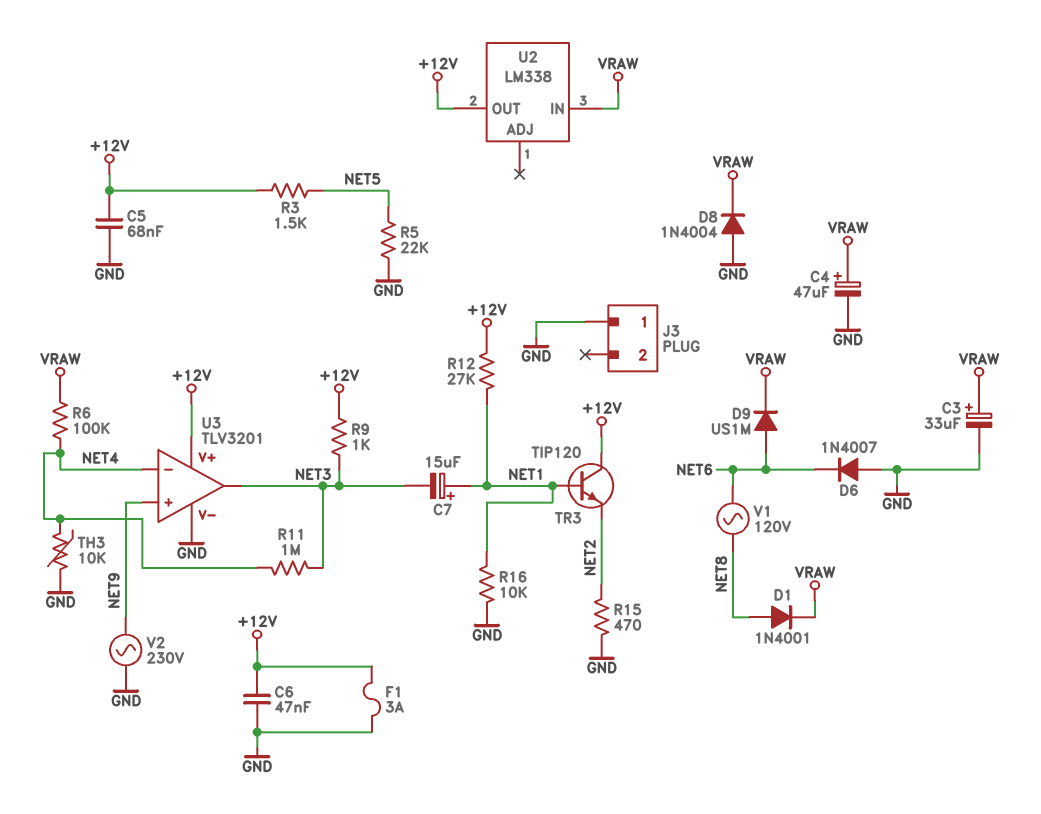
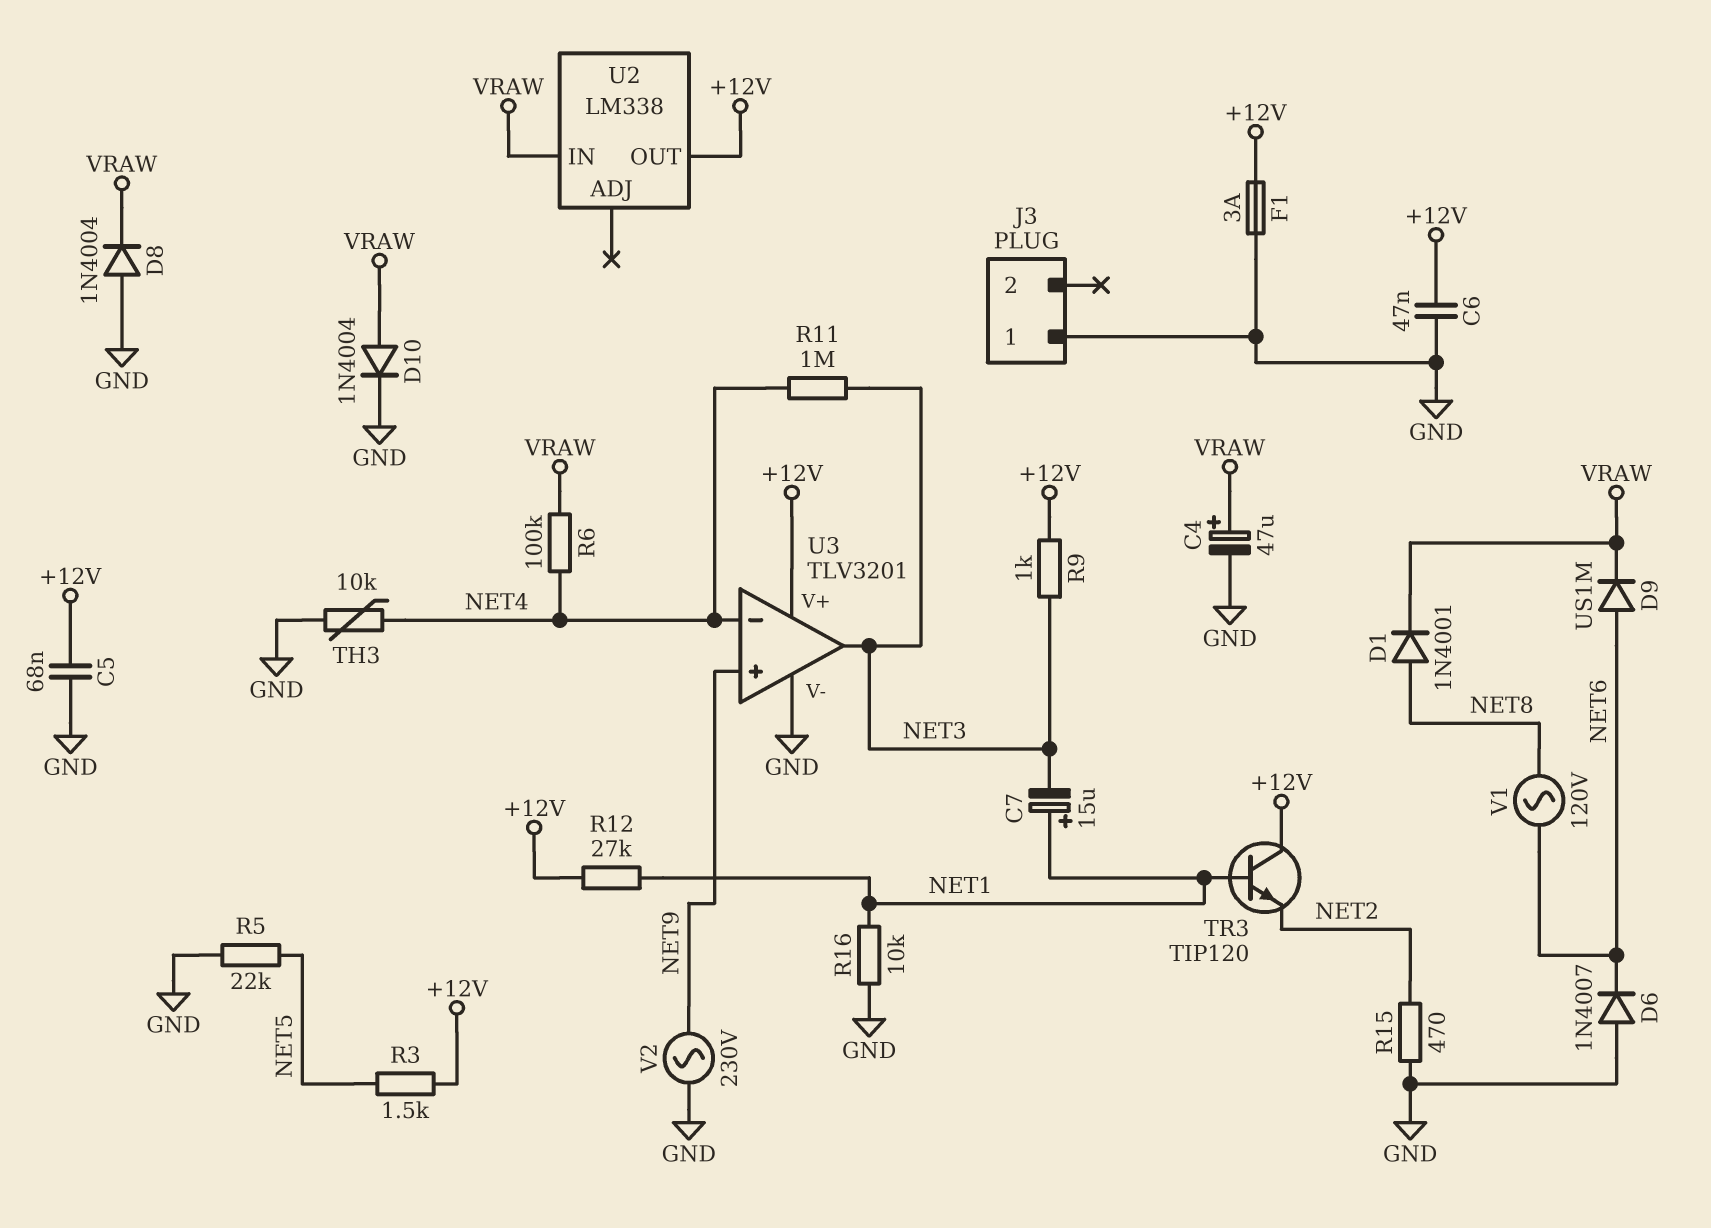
C3: 33uF (plus VRAW, minus GND) -> none
D10: none -> diode 1N4004 (A VRAW, K GND)

